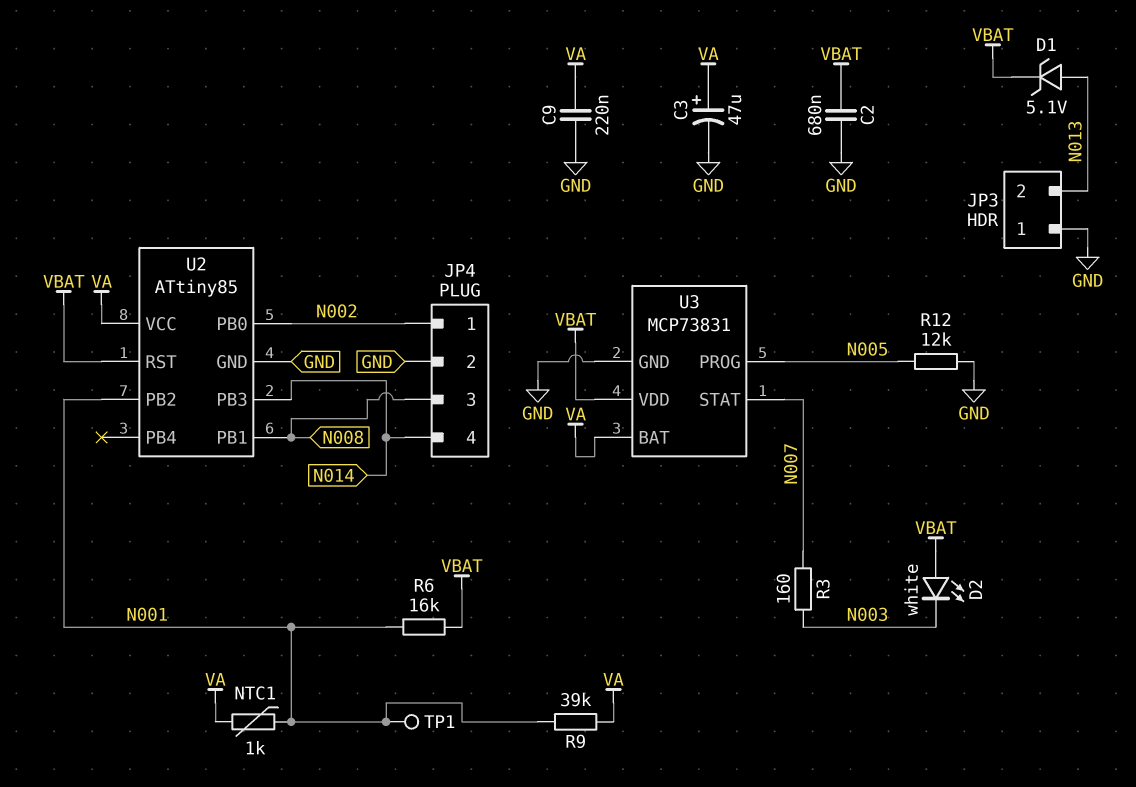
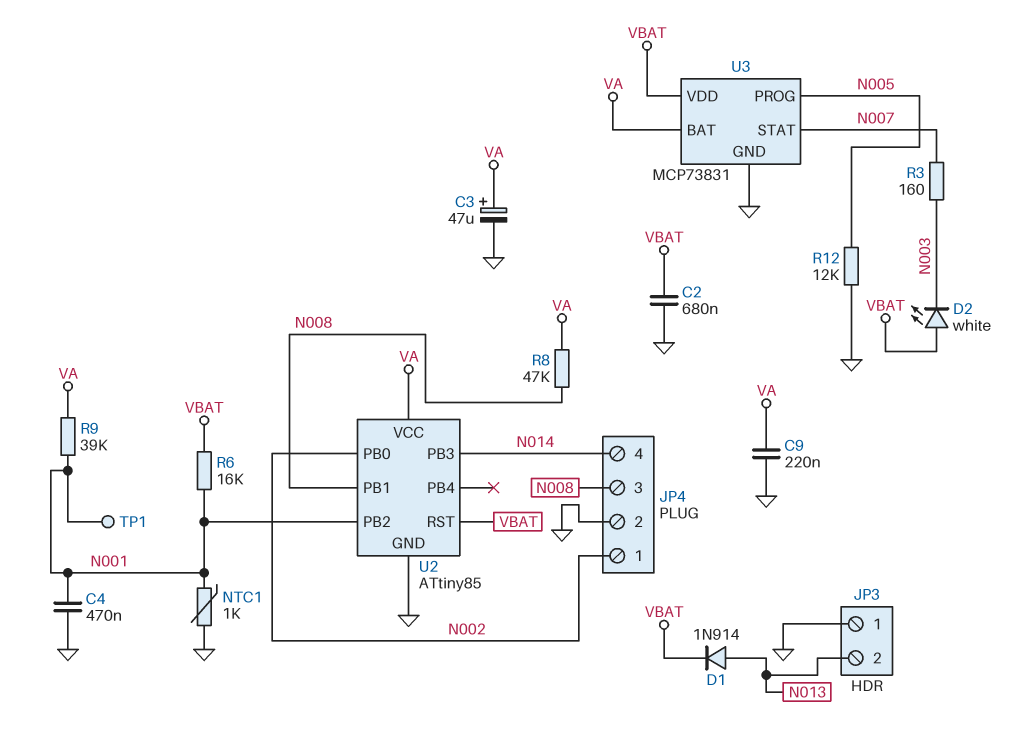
C4: none -> 470nF (GND, N001)
D1: zener 5.1V (A N013, K VBAT) -> diode 1N914 (A N013, K VBAT)
NTC1: 1k (N001, VA) -> 1k (GND, N001)
R8: none -> 47k (N008, VA)

